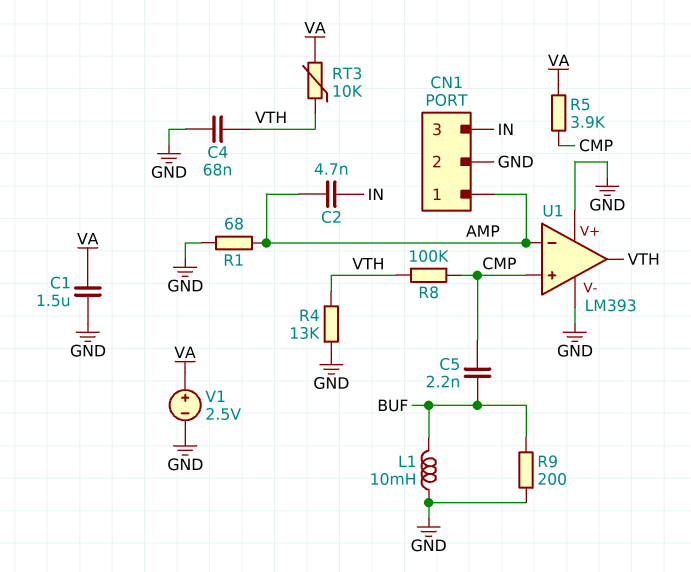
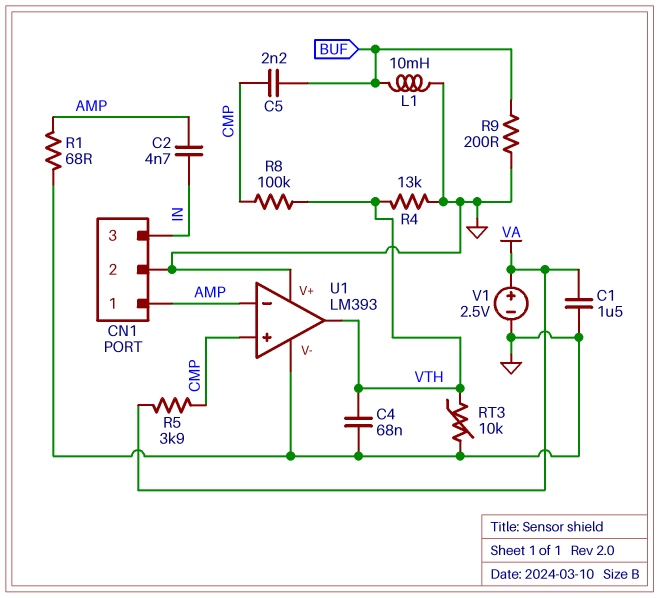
RT3: 10k (VA, VTH) -> 10k (GND, VTH)

